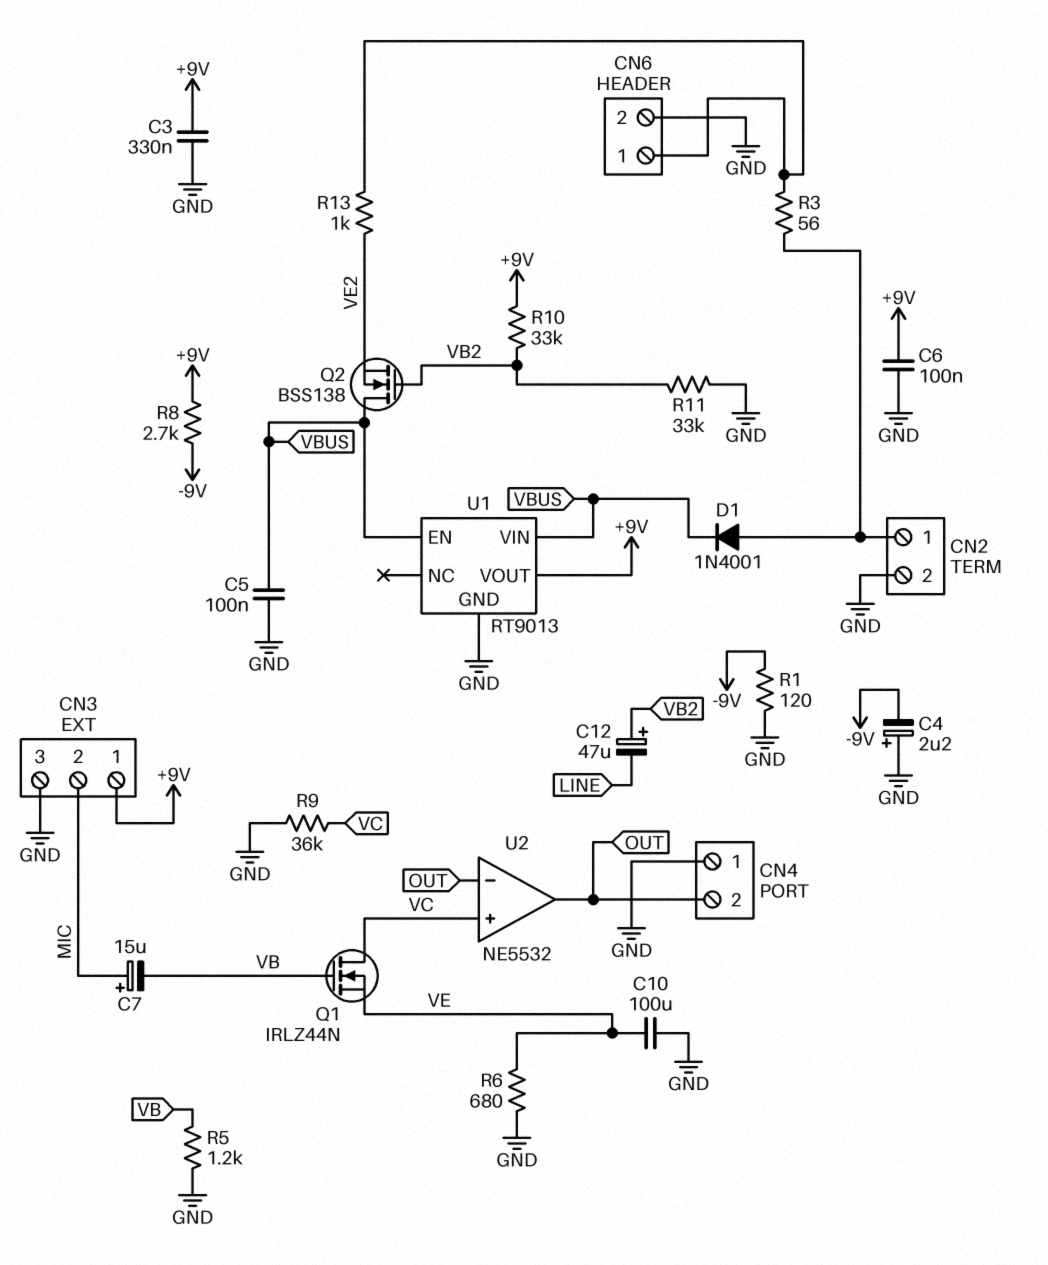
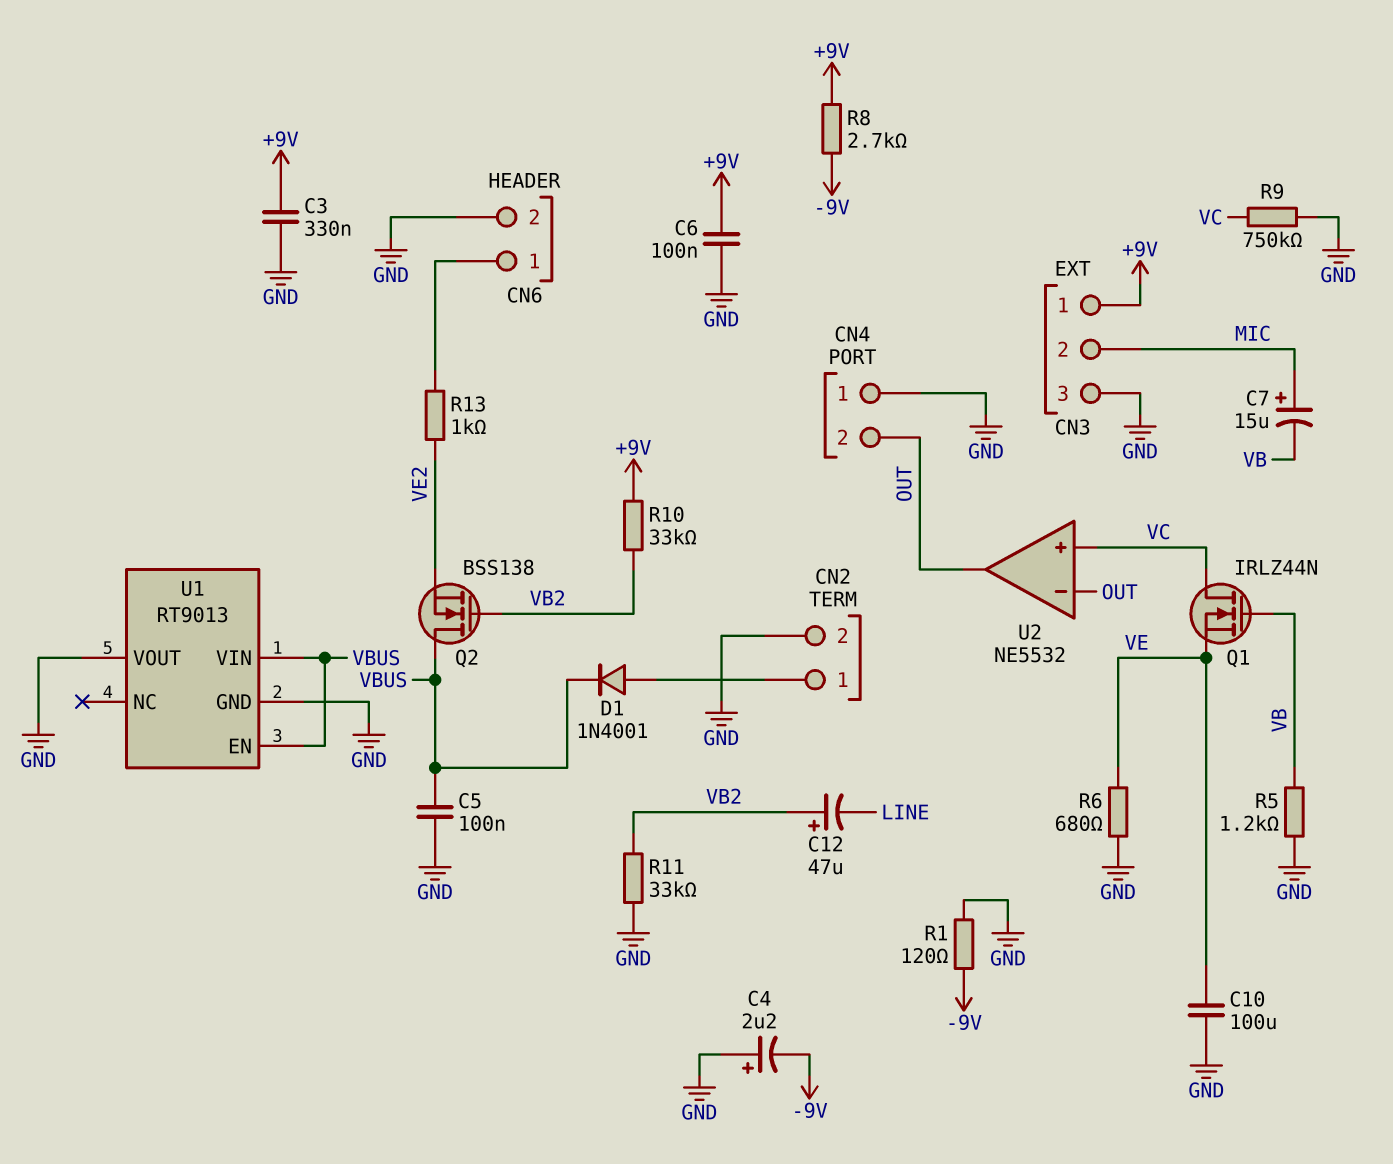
R3: 56 (CN2/1, CN6/1) -> none
R9: 36k (GND, VC) -> 750k (GND, VC)
U1 pin VOUT: +9V -> GND

